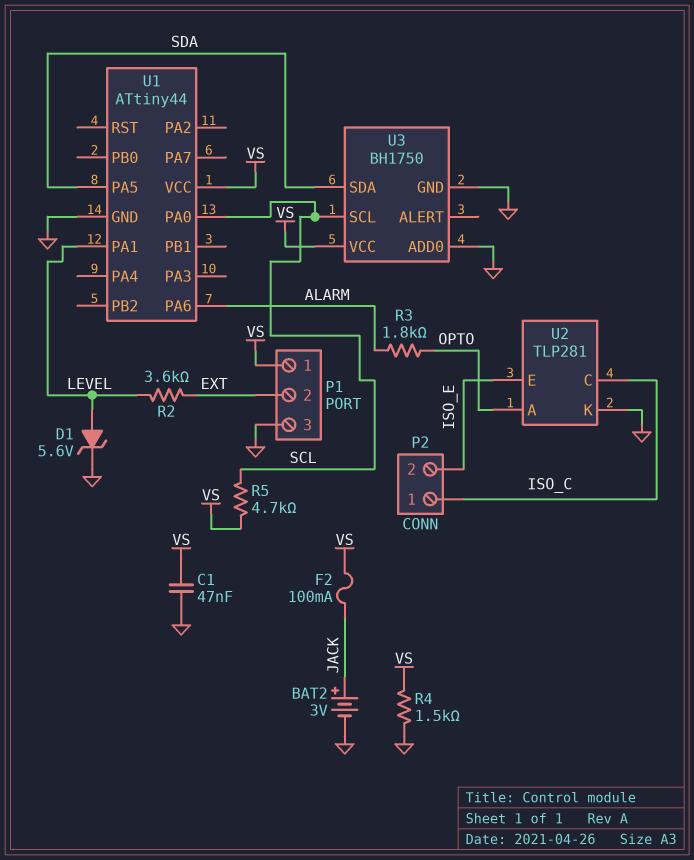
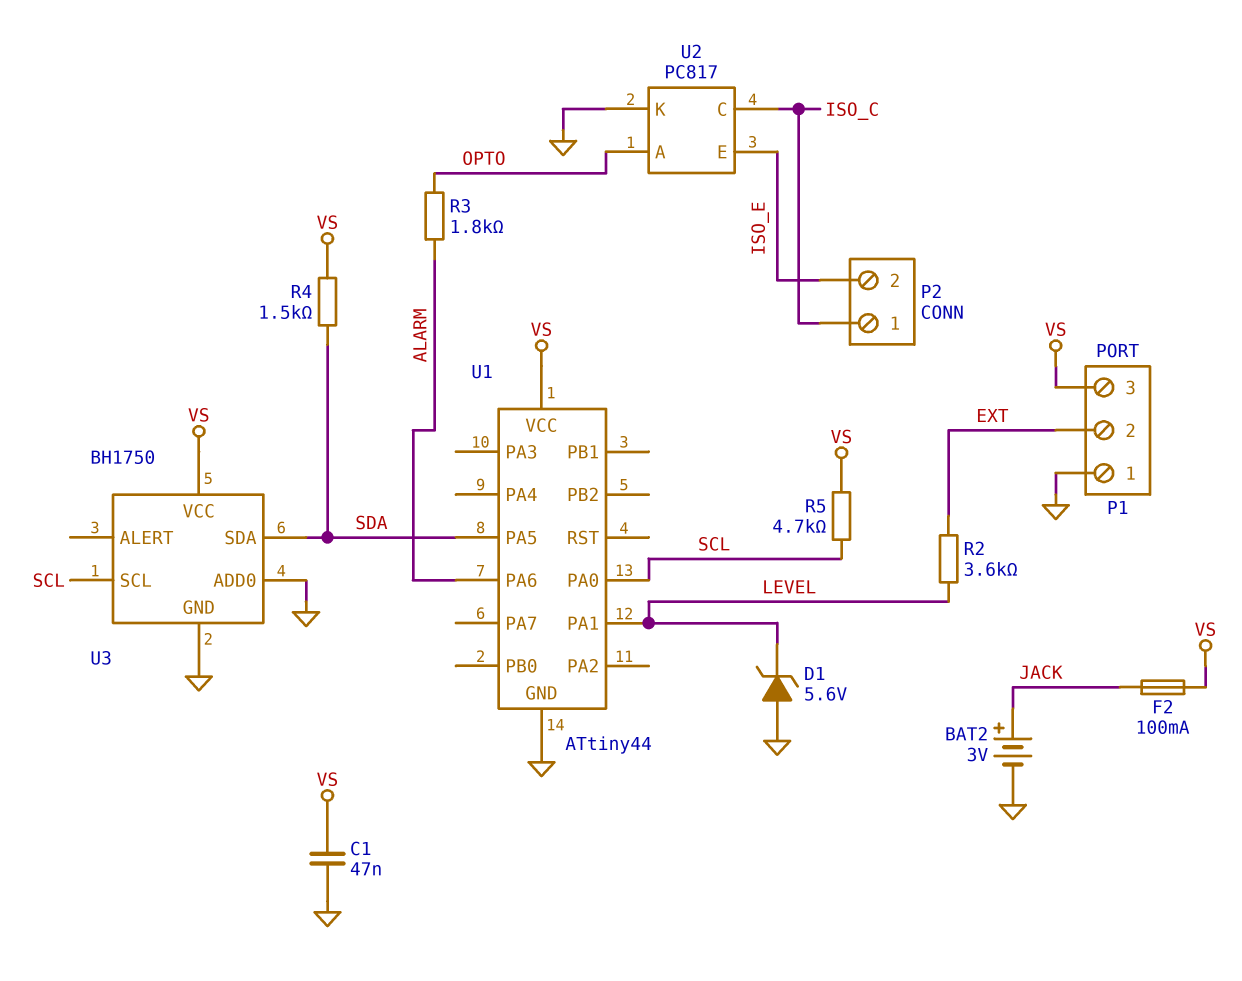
D1: zener 5.6V (A LEVEL, K GND) -> zener 5.6V (A GND, K LEVEL)
P1 pin 1: VS -> GND
P1 pin 3: GND -> VS
R4: 1.5k (GND, VS) -> 1.5k (SDA, VS)
U2: TLP281 -> PC817

